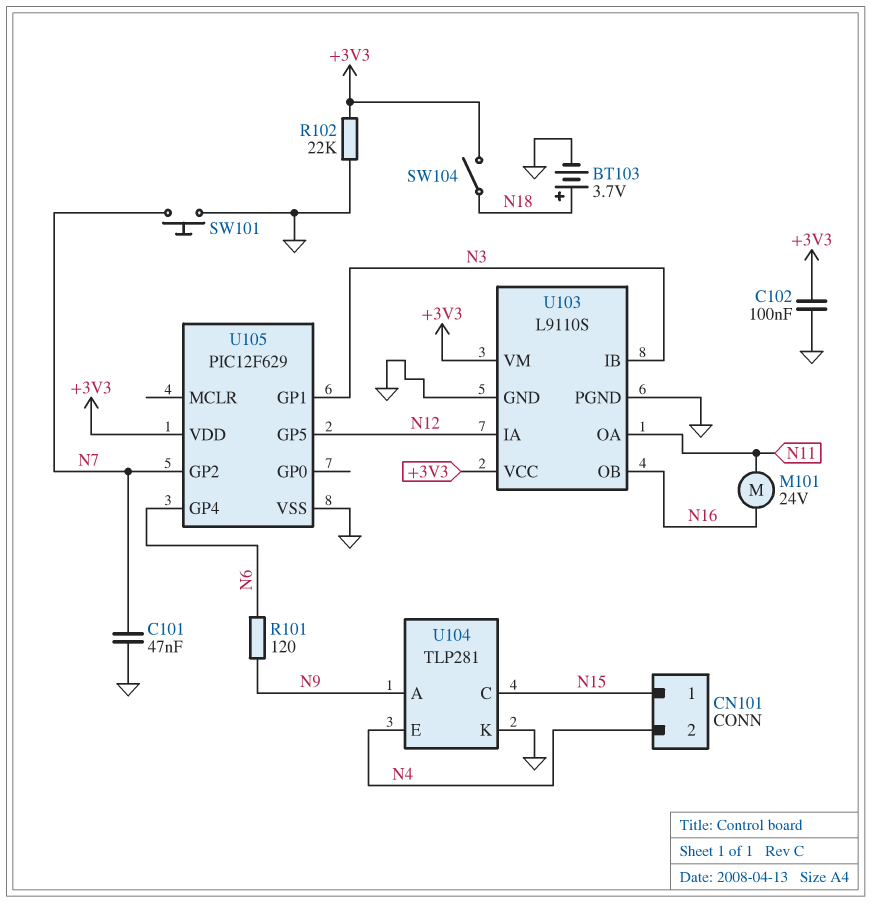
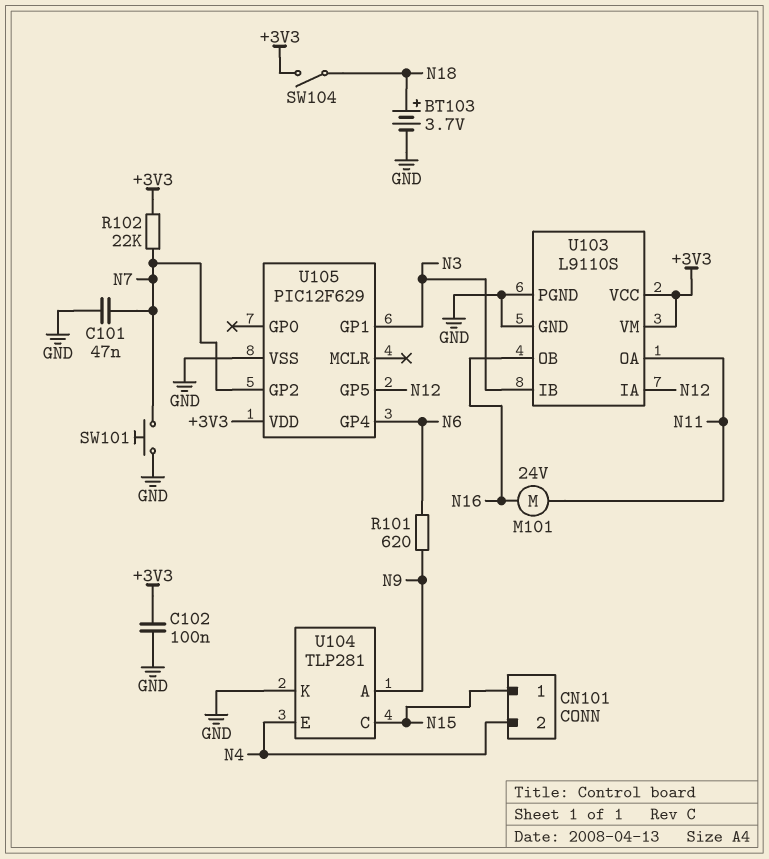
R101: 120 (N6, N9) -> 620 (N6, N9)
R102: 22k (+3V3, GND) -> 22k (+3V3, N7)

